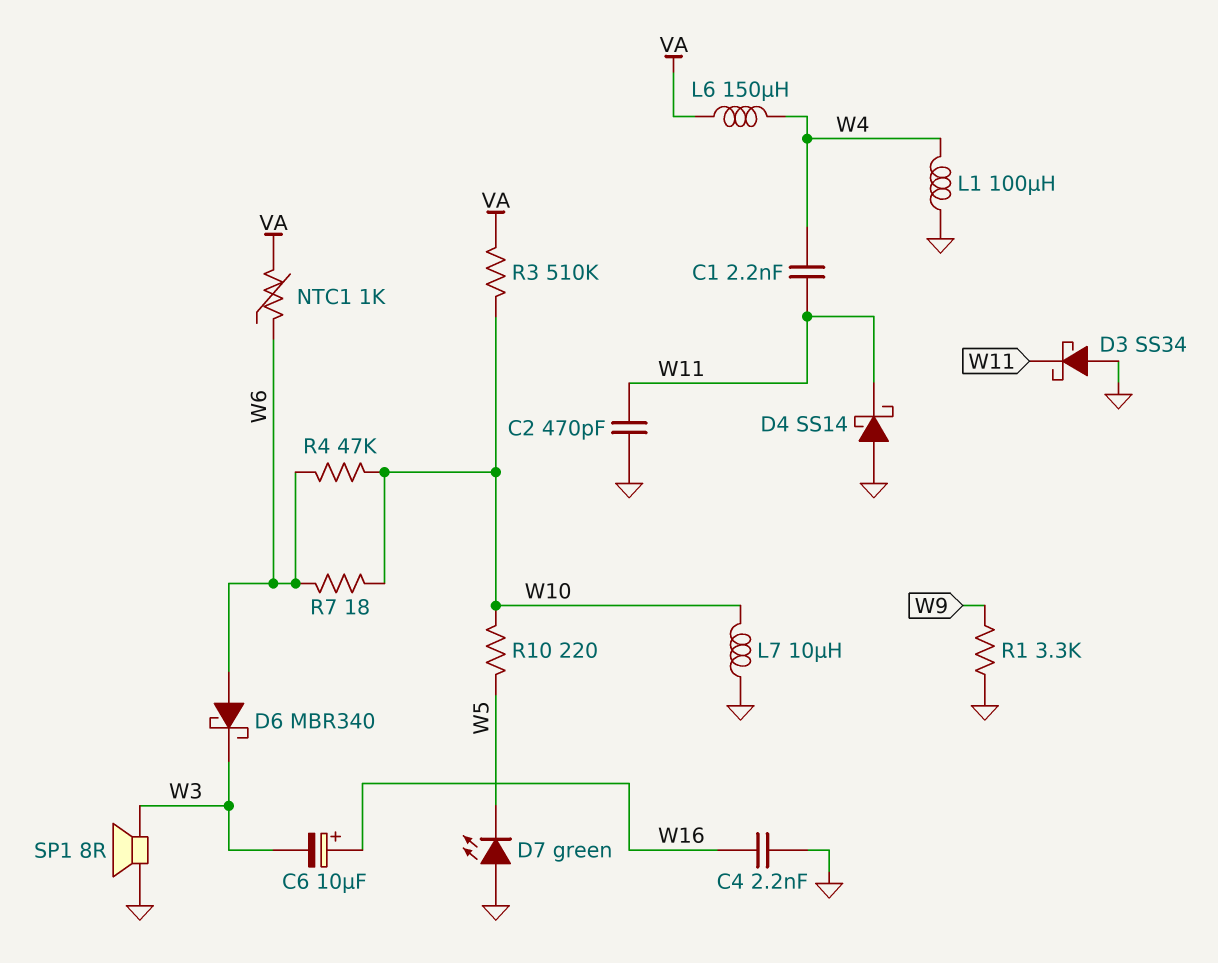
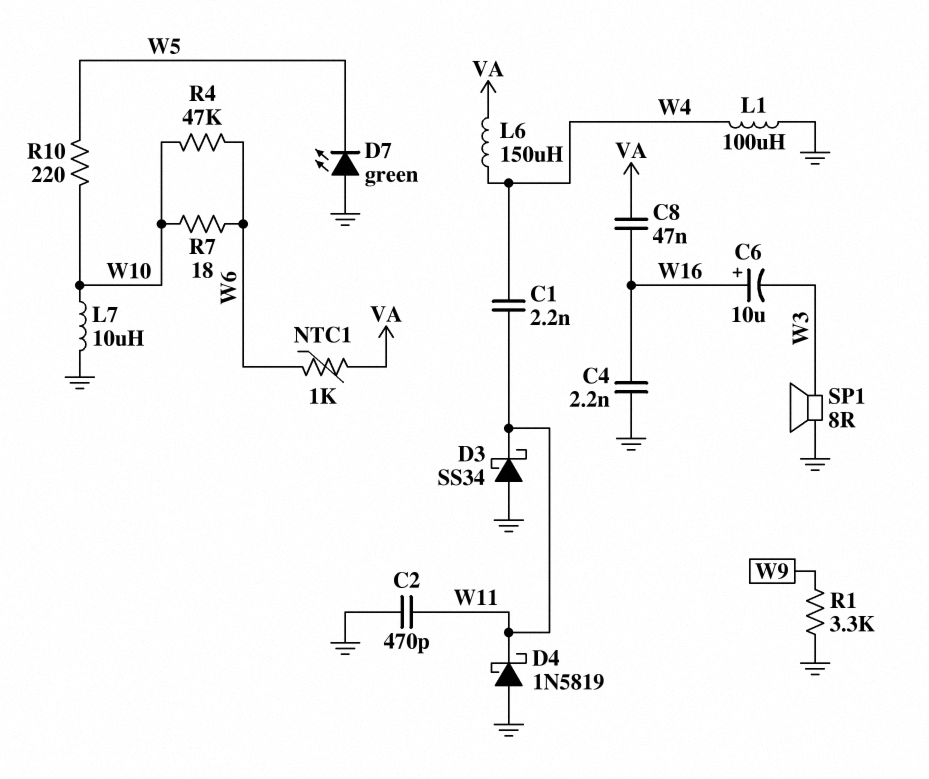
C8: none -> 47nF (VA, W16)
D4: schottky SS14 (A GND, K W11) -> schottky 1N5819 (A GND, K W11)
D6: schottky MBR340 (A W6, K W3) -> none
R3: 510k (VA, W10) -> none

